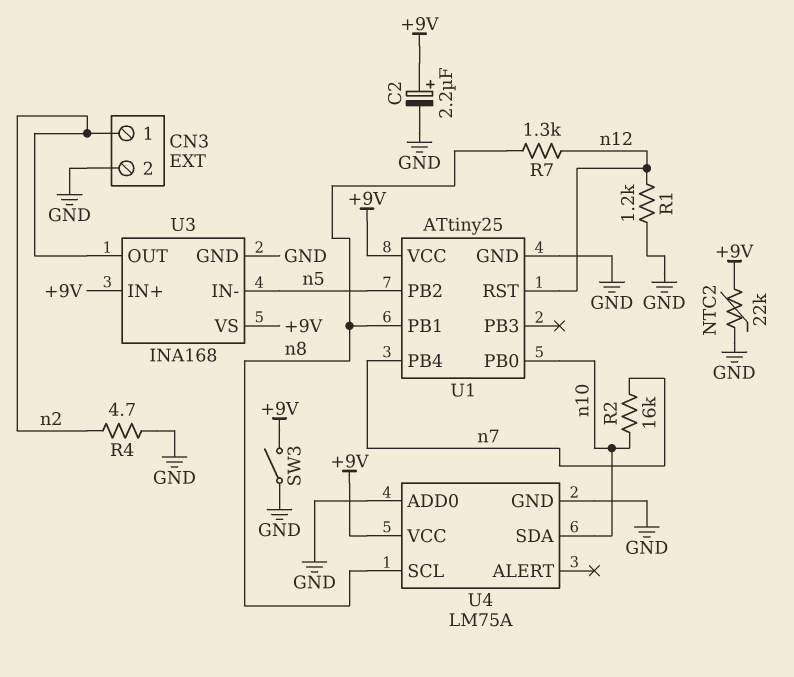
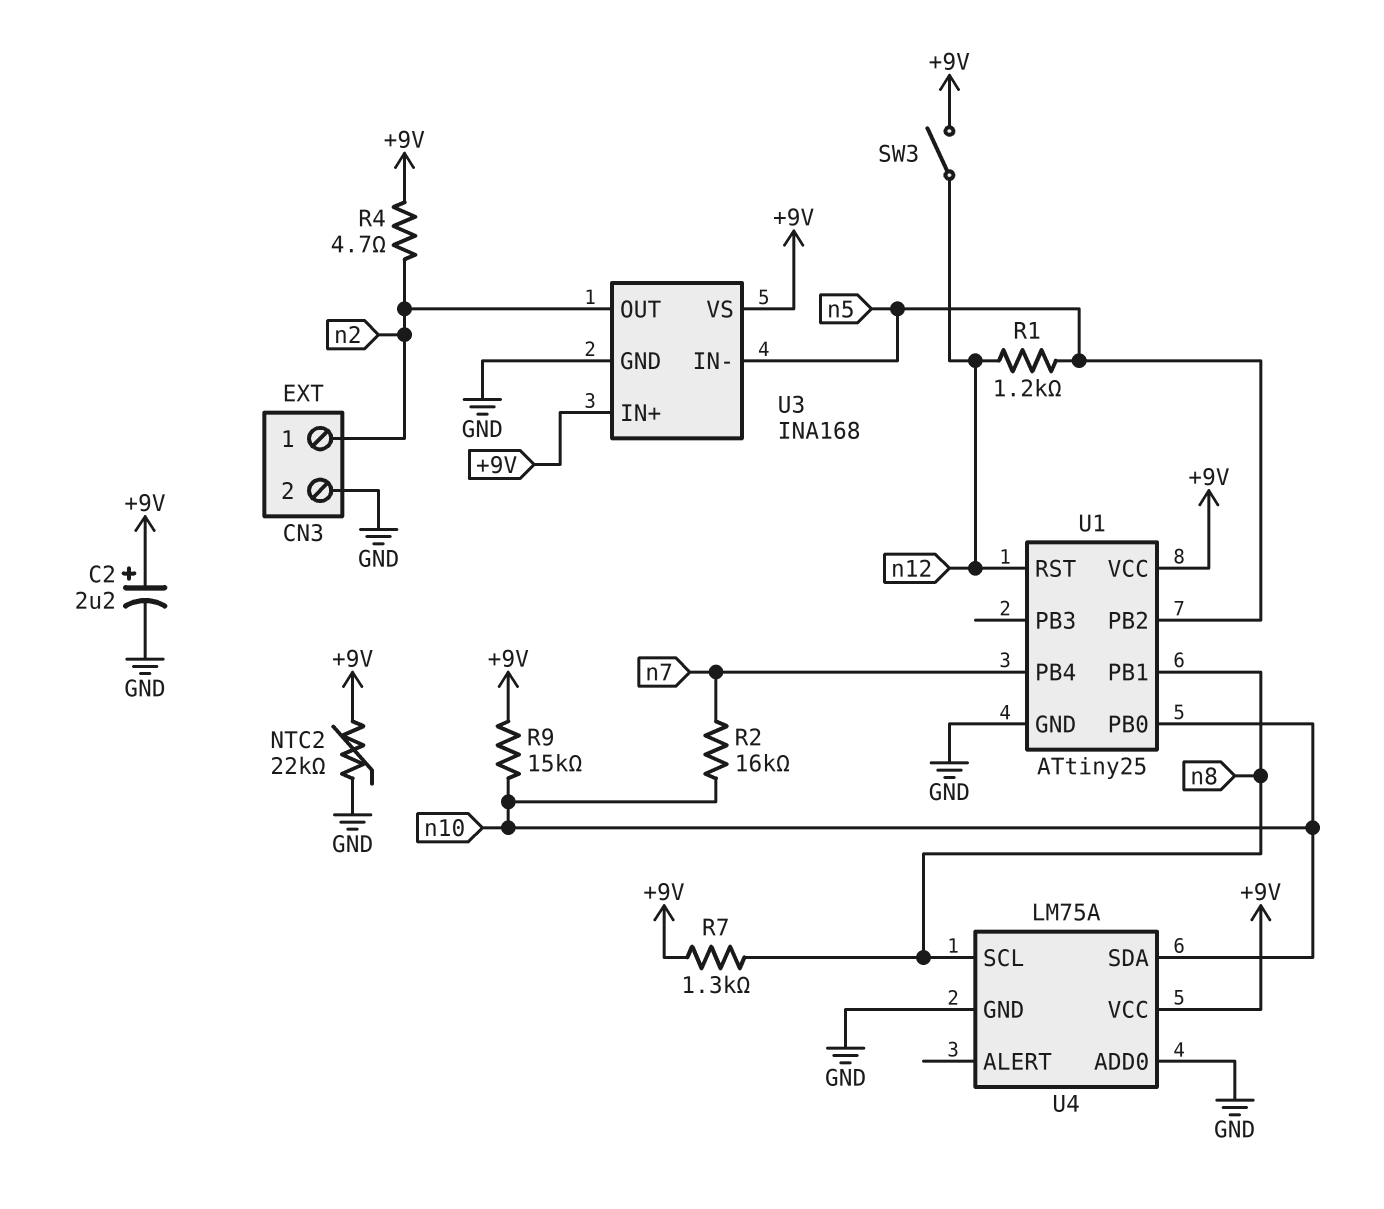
R1: 1.2k (GND, n12) -> 1.2k (n5, n12)
R4: 4.7 (GND, n2) -> 4.7 (+9V, n2)
R7: 1.3k (n8, n12) -> 1.3k (+9V, n8)
R9: none -> 15k (+9V, n10)
SW3: switch (+9V, GND) -> switch (+9V, n12)

